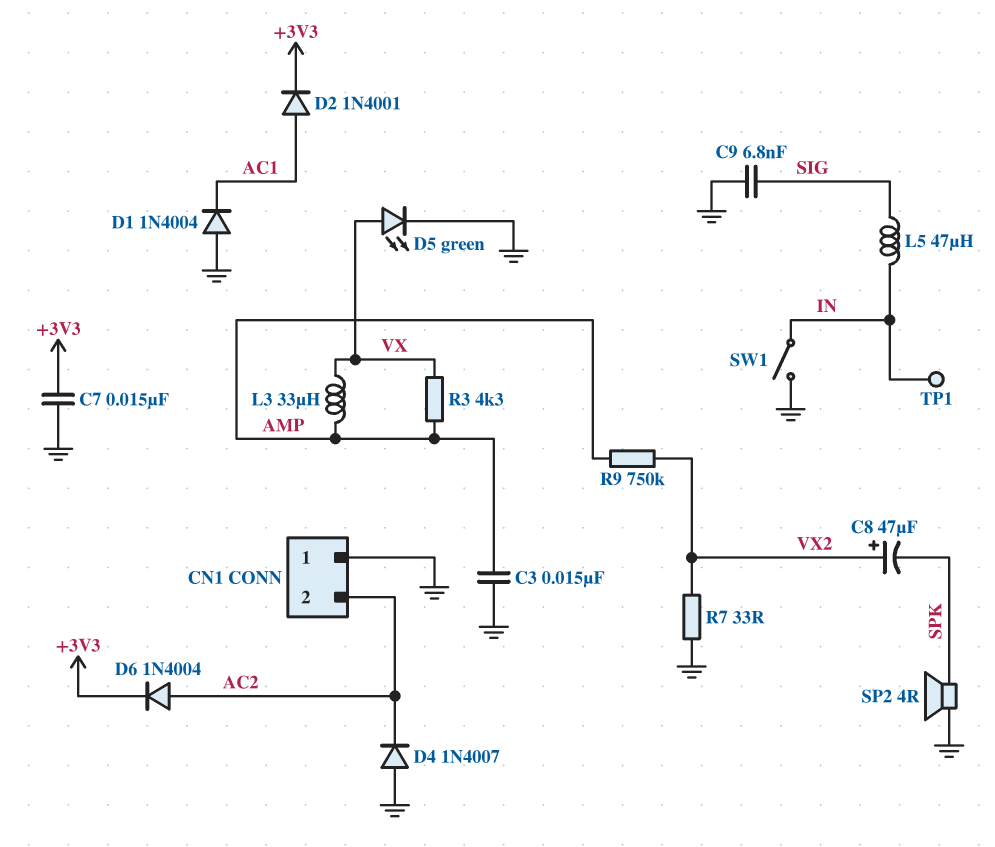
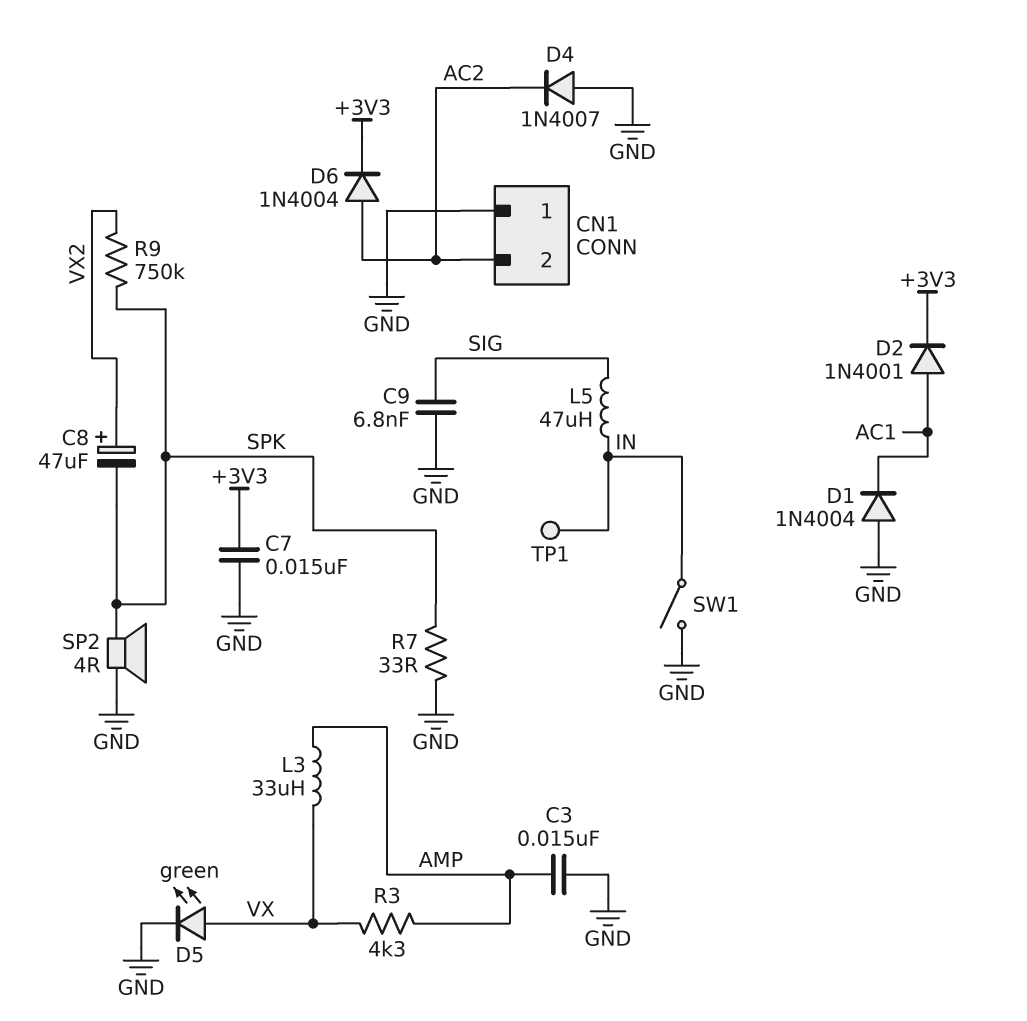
R7: 33 (GND, VX2) -> 33 (GND, SPK)
R9: 750k (AMP, VX2) -> 750k (SPK, VX2)

